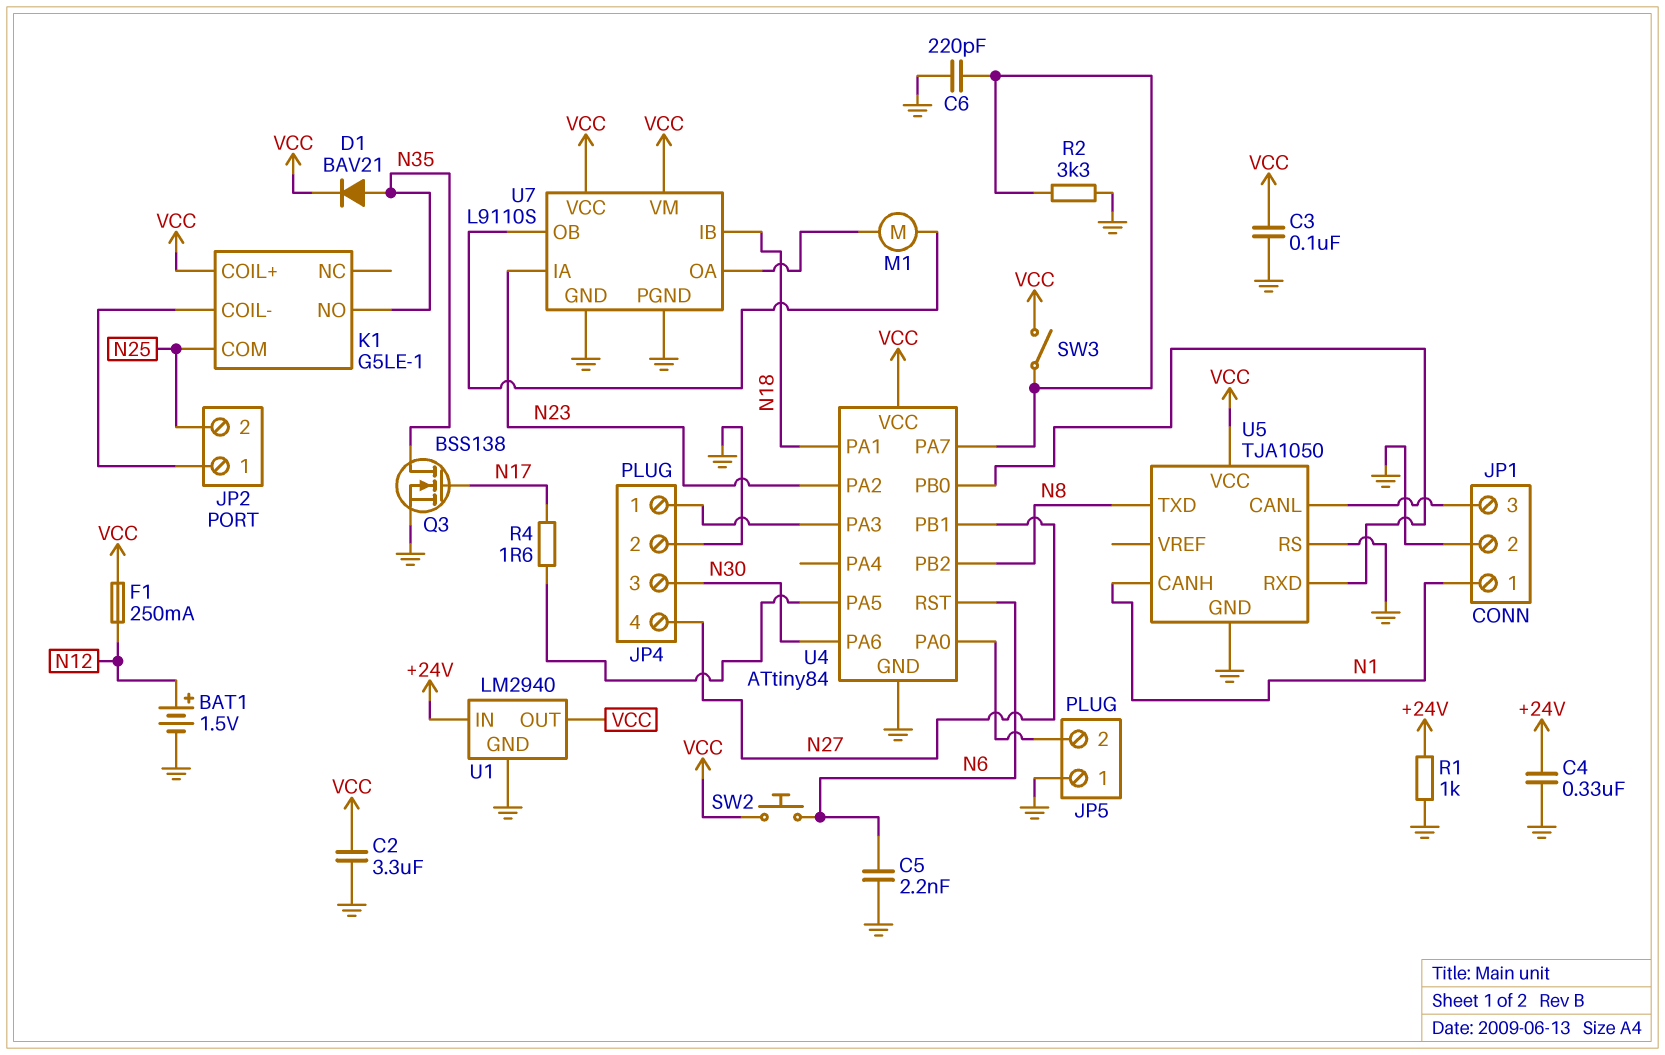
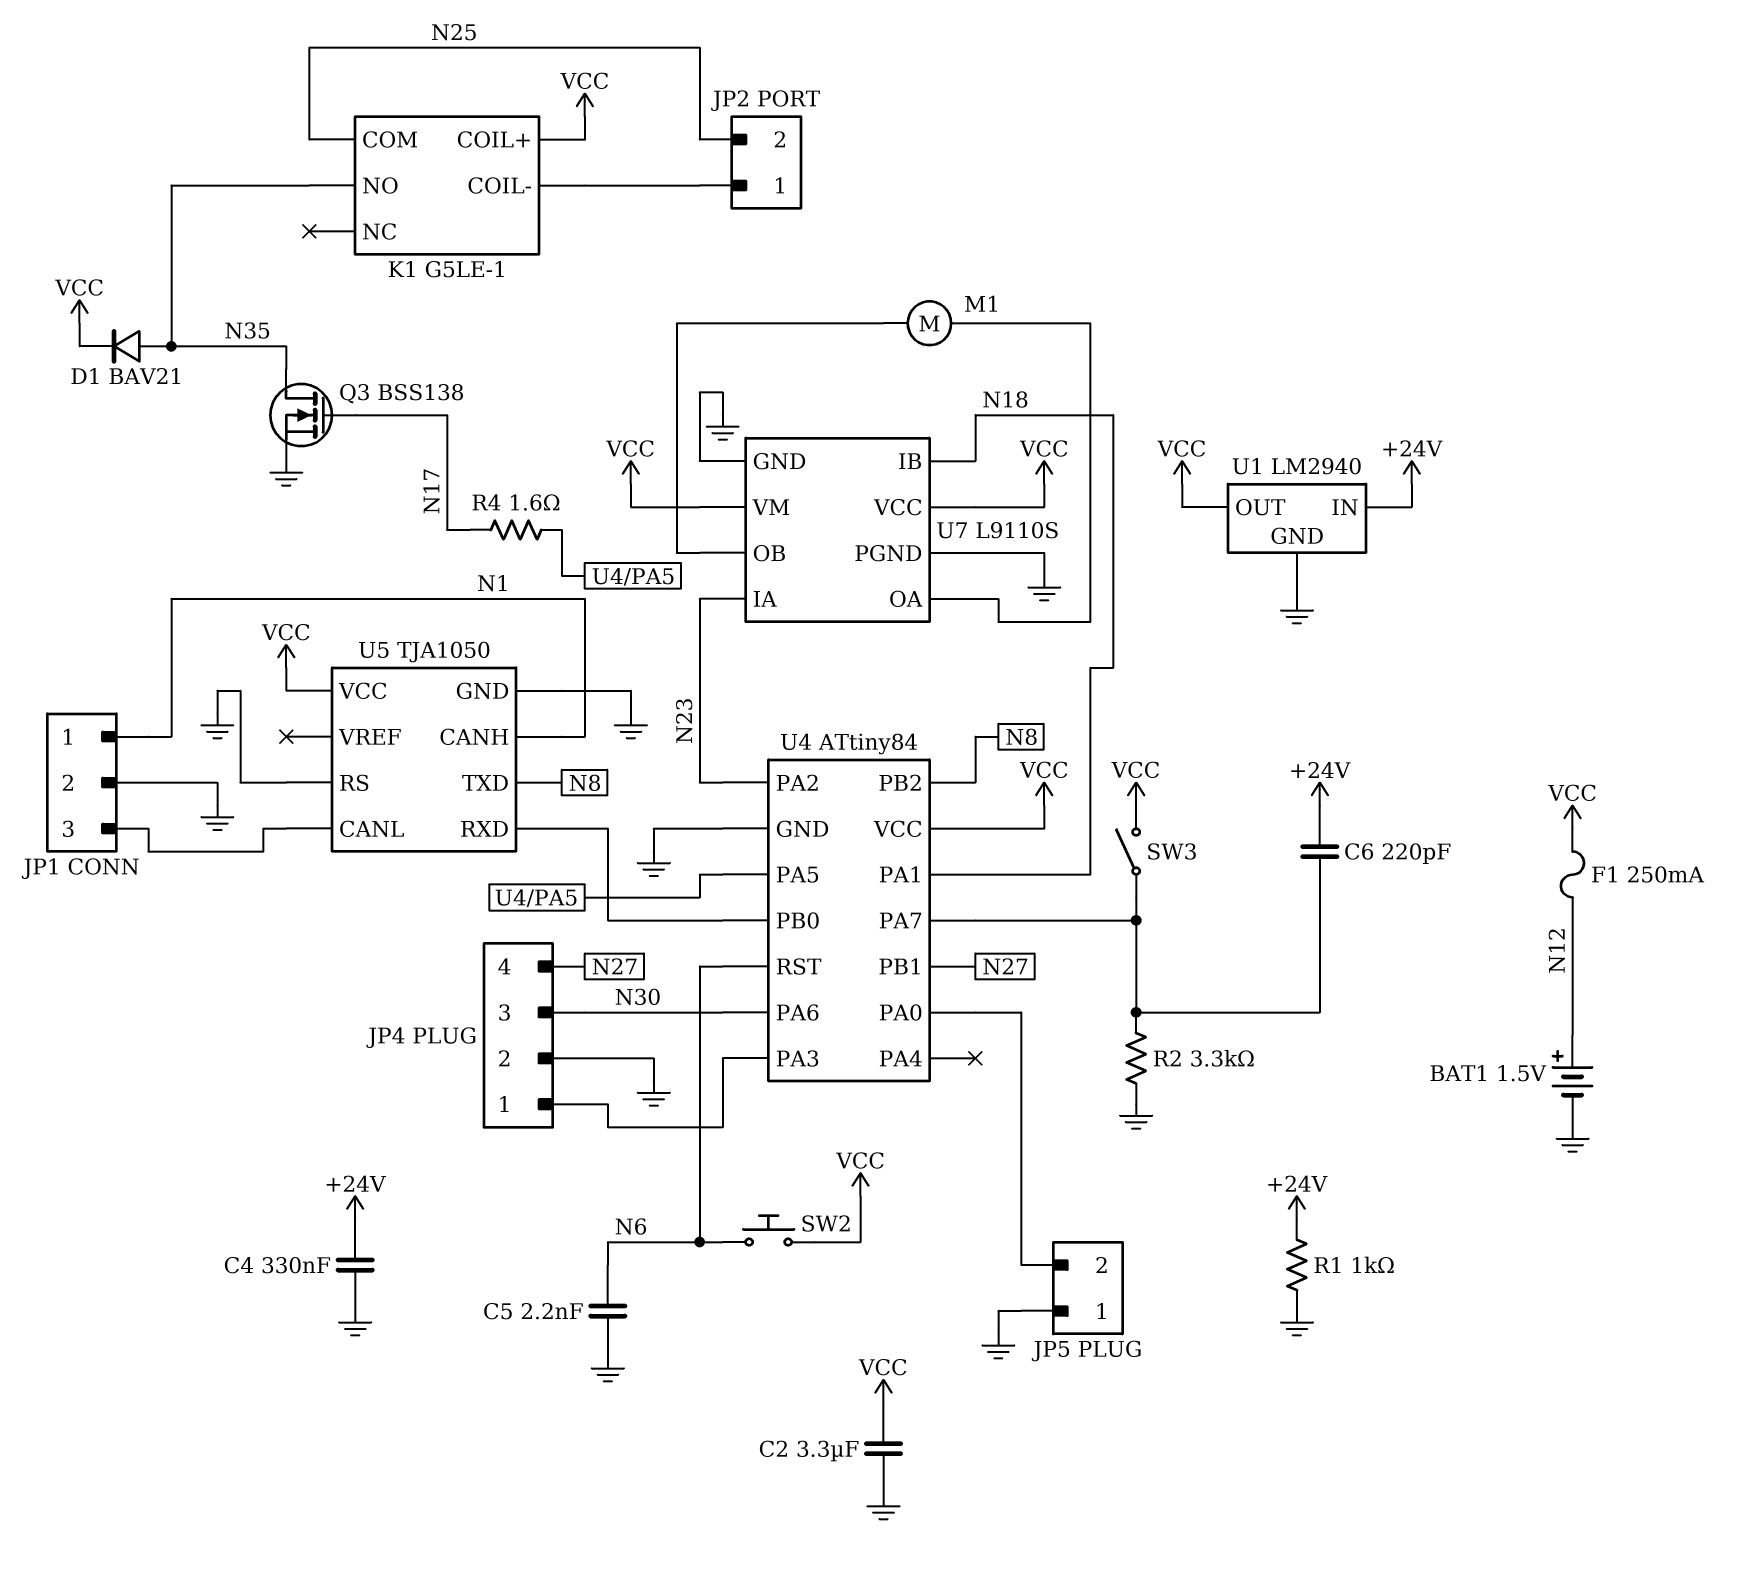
C3: 100nF (GND, VCC) -> none
C6: 220pF (GND, U4/PA7) -> 220pF (+24V, U4/PA7)

